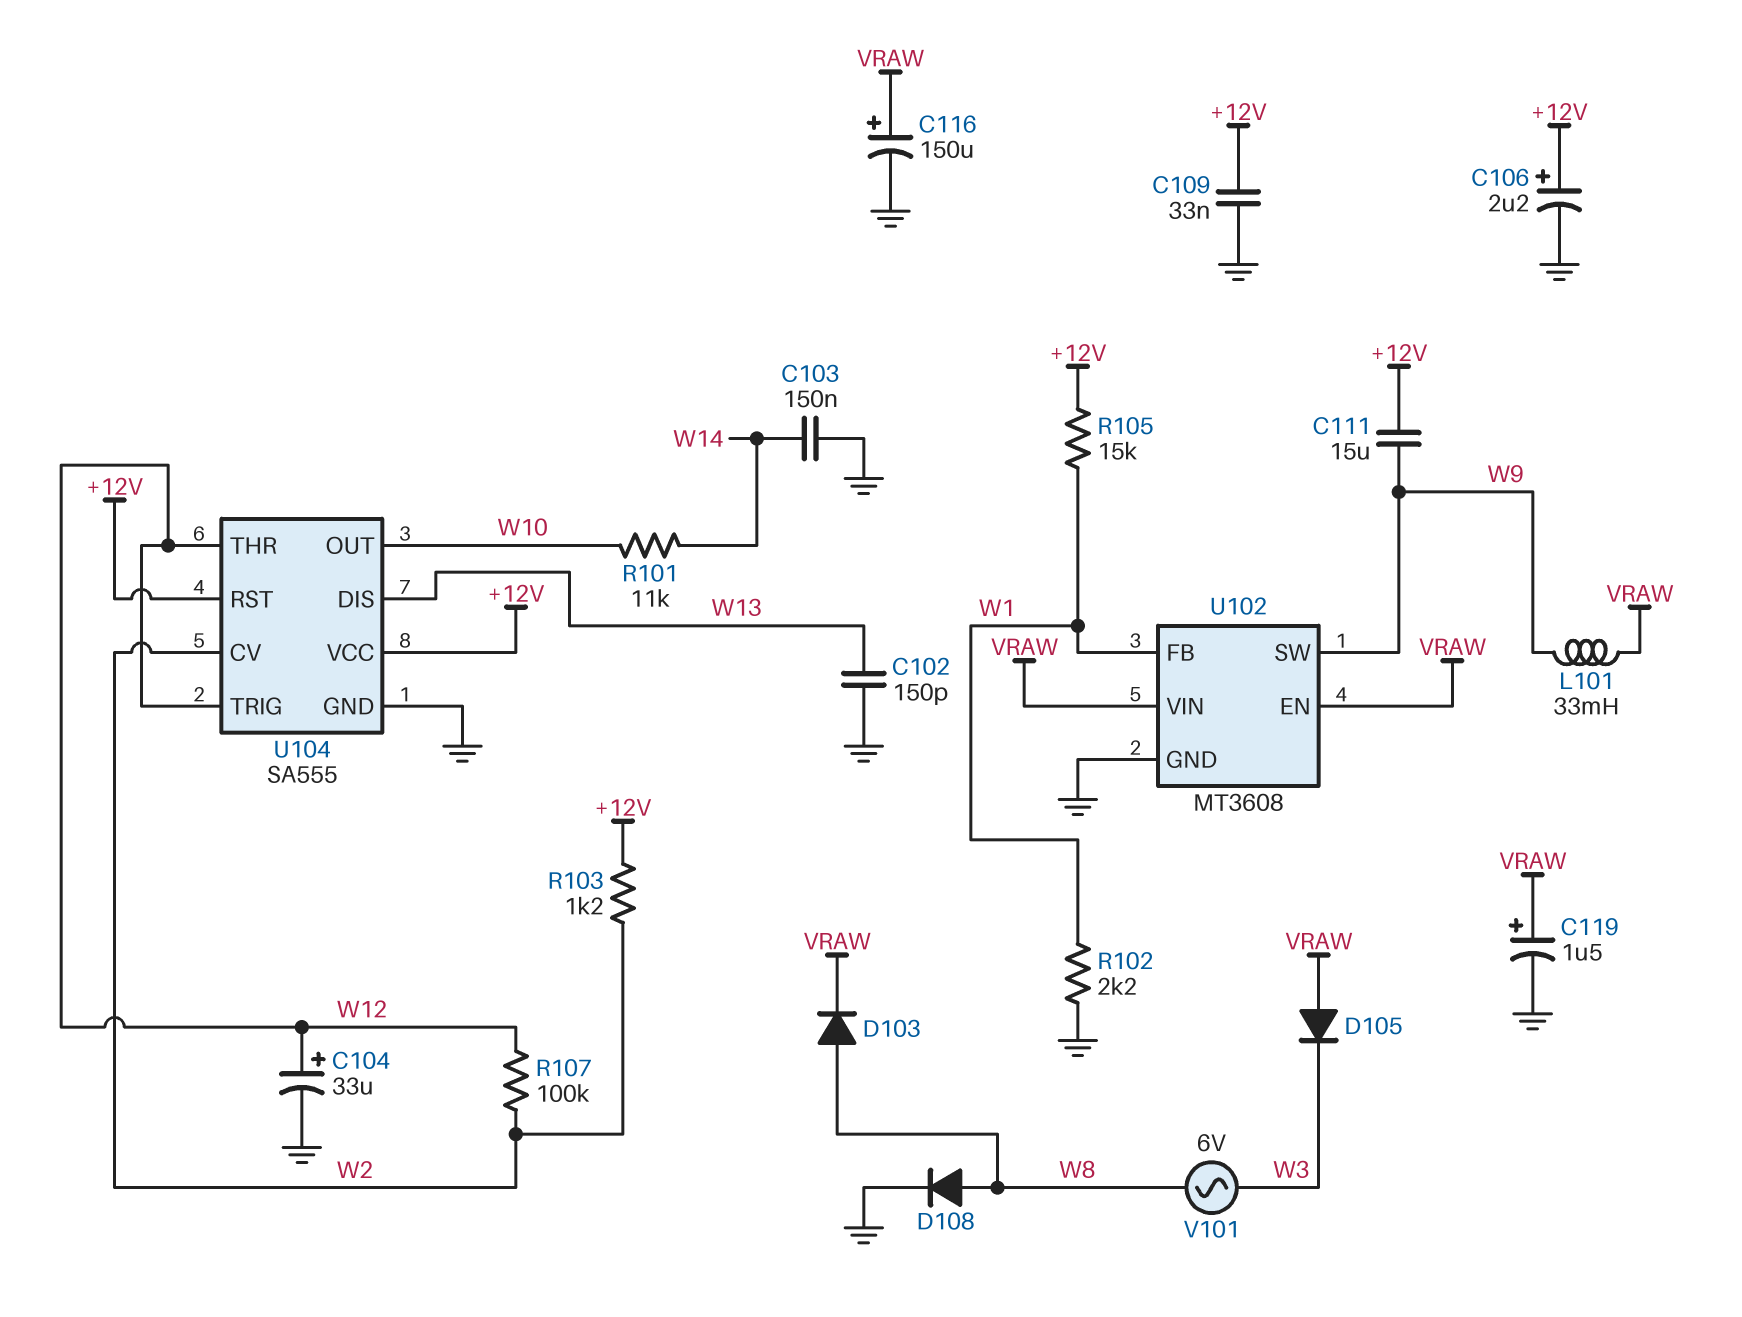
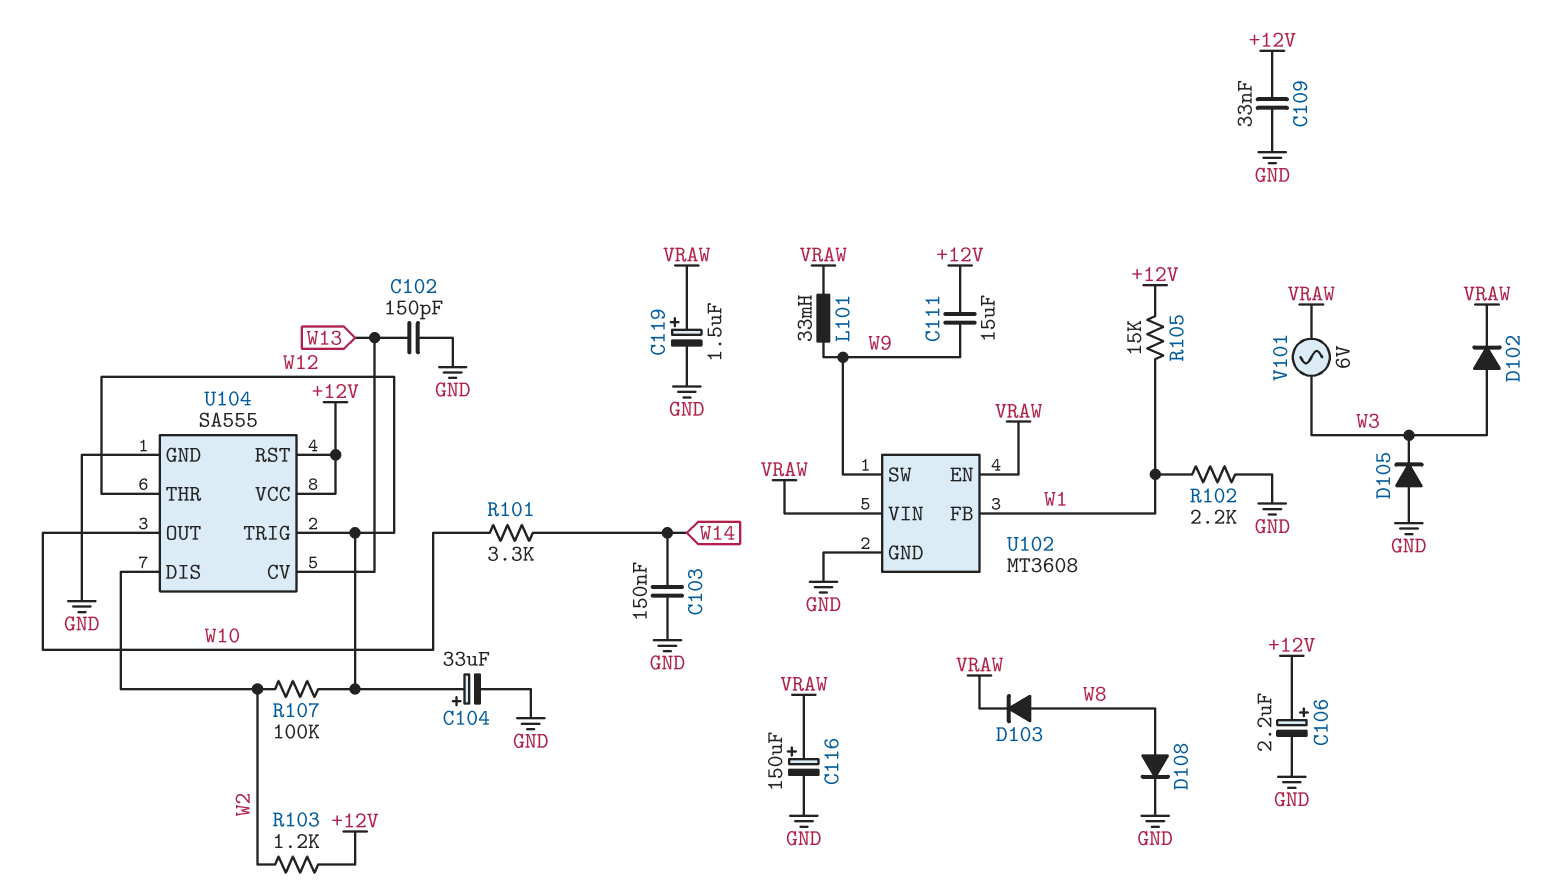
D102: none -> diode (A W3, K VRAW)
D105: diode (A VRAW, K W3) -> diode (A GND, K W3)
R101: 11k (W10, W14) -> 3.3k (W10, W14)
U104 pin CV: W2 -> W13
U104 pin DIS: W13 -> W2
V101: AC 6V (W3, W8) -> AC 6V (VRAW, W3)

